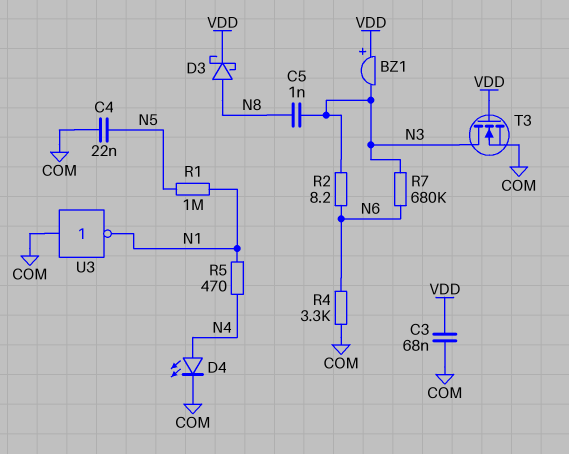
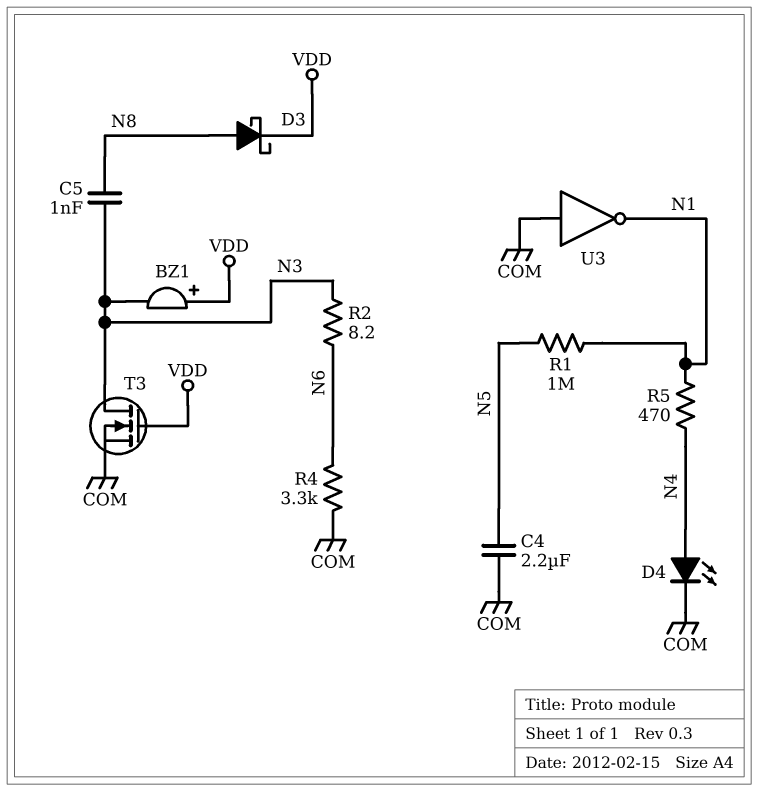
C3: 68nF (COM, VDD) -> none
C4: 22nF (COM, N5) -> 2.2uF (COM, N5)
R7: 680k (N3, N6) -> none

